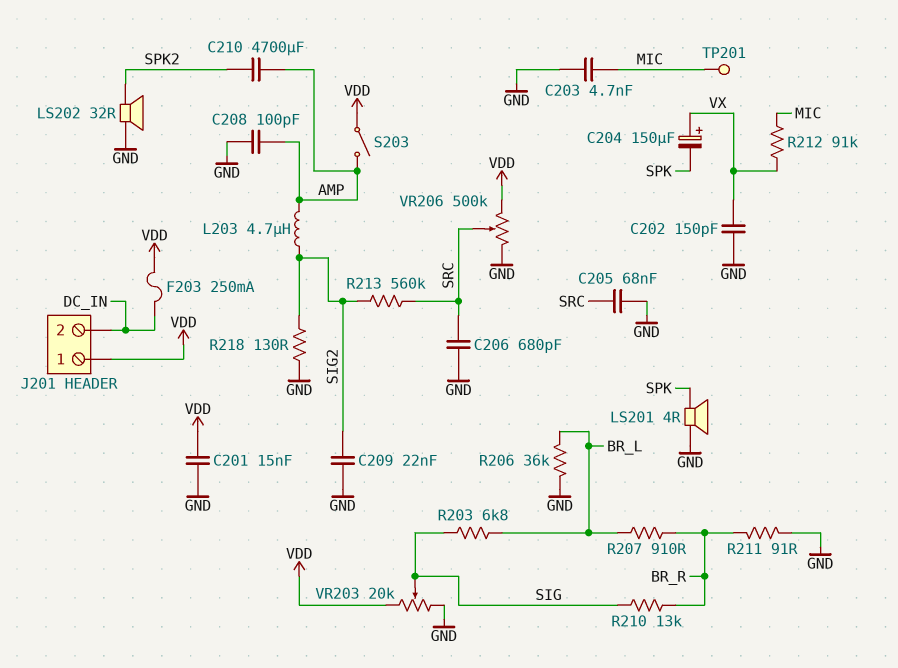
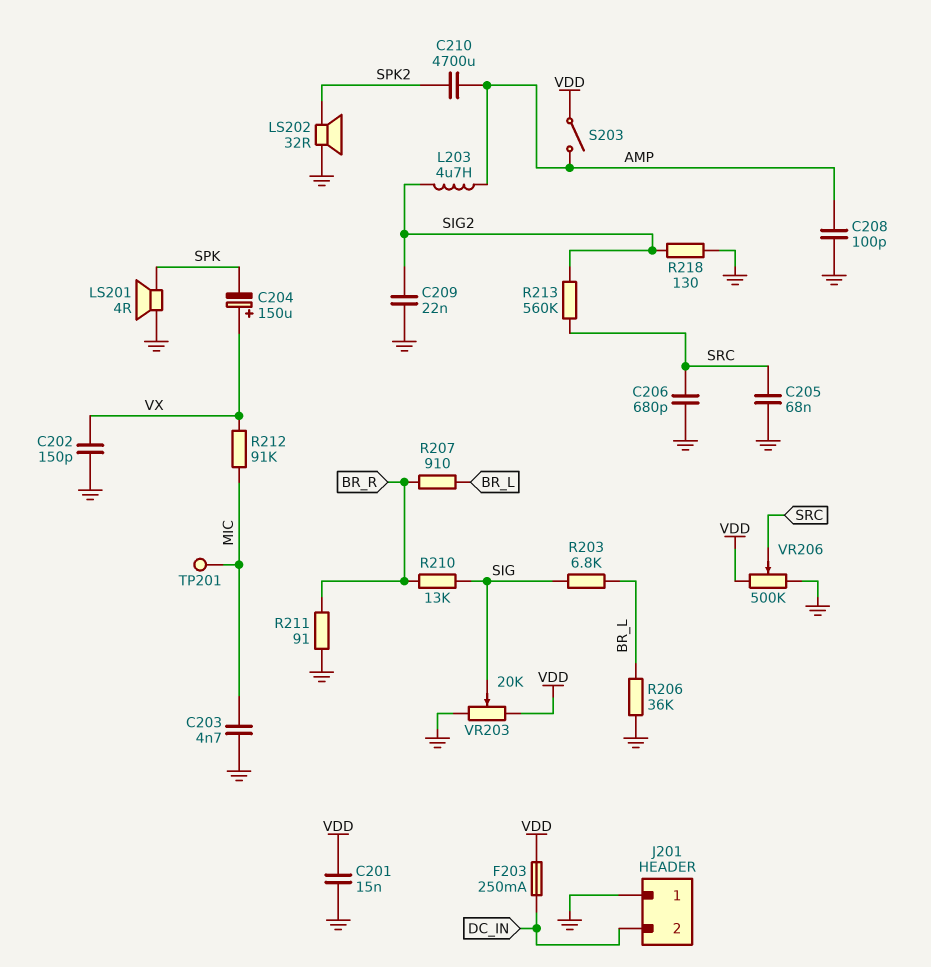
J201 pin 1: VDD -> GND

